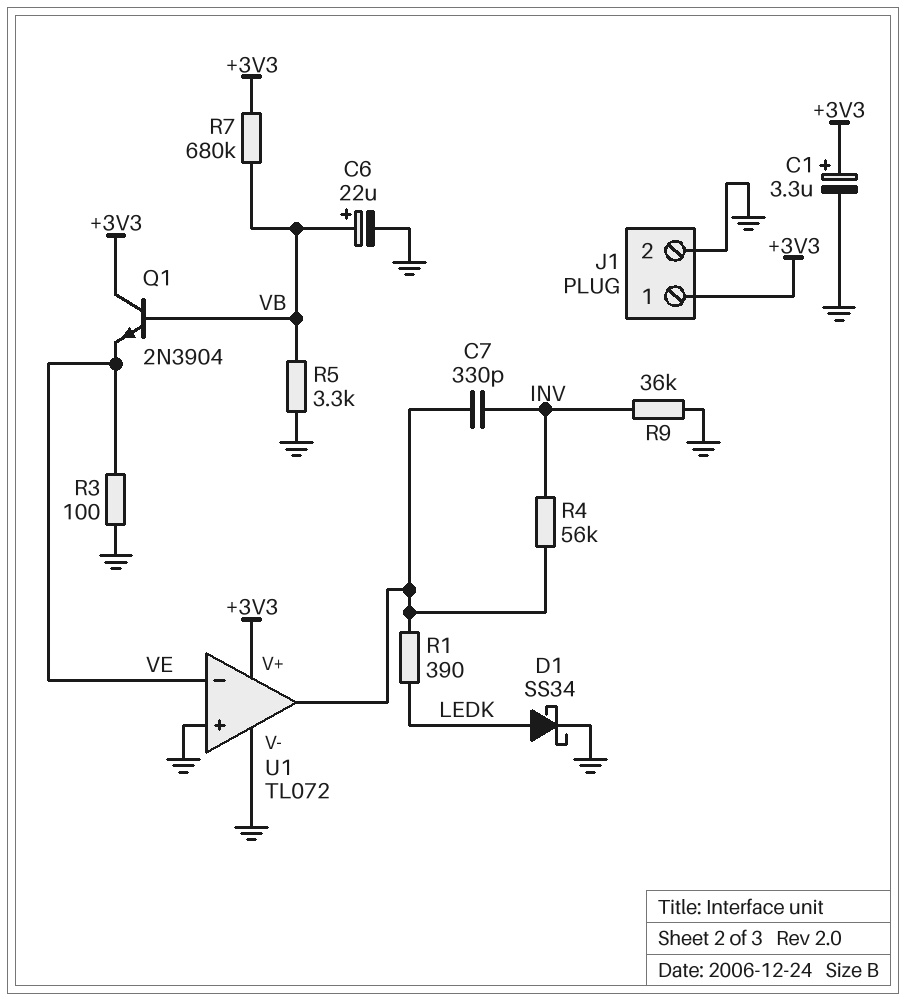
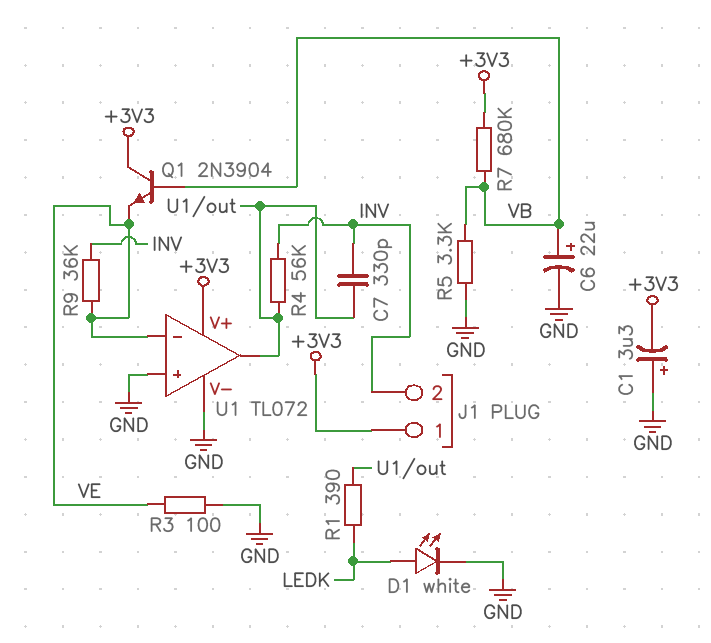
C1: 3.3uF (plus +3V3, minus GND) -> 3.3uF (plus GND, minus +3V3)
D1: schottky SS34 (A LEDK, K GND) -> LED white (A LEDK, K GND)
J1 pin 2: GND -> INV
R9: 36k (GND, INV) -> 36k (INV, VE)

